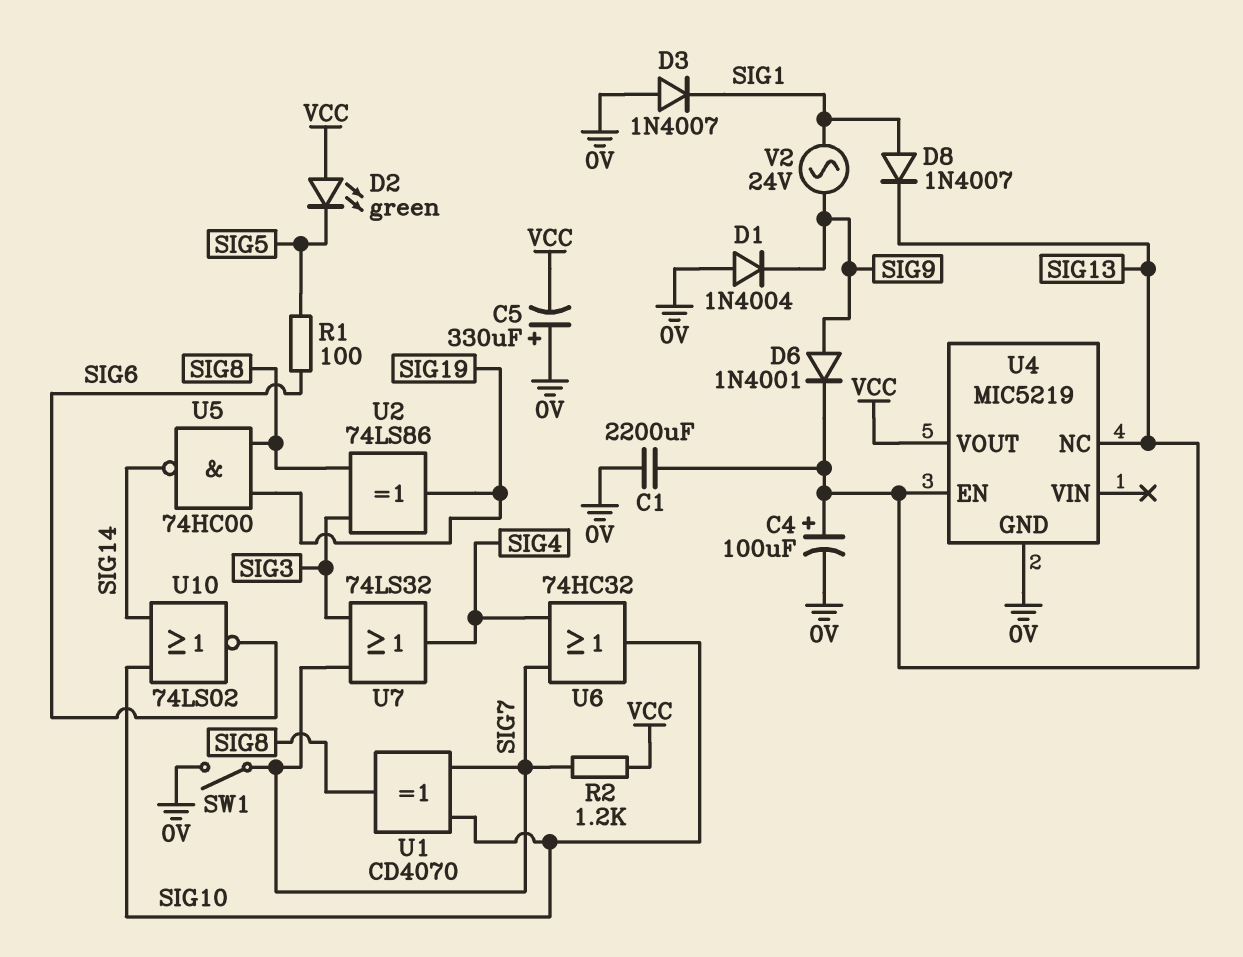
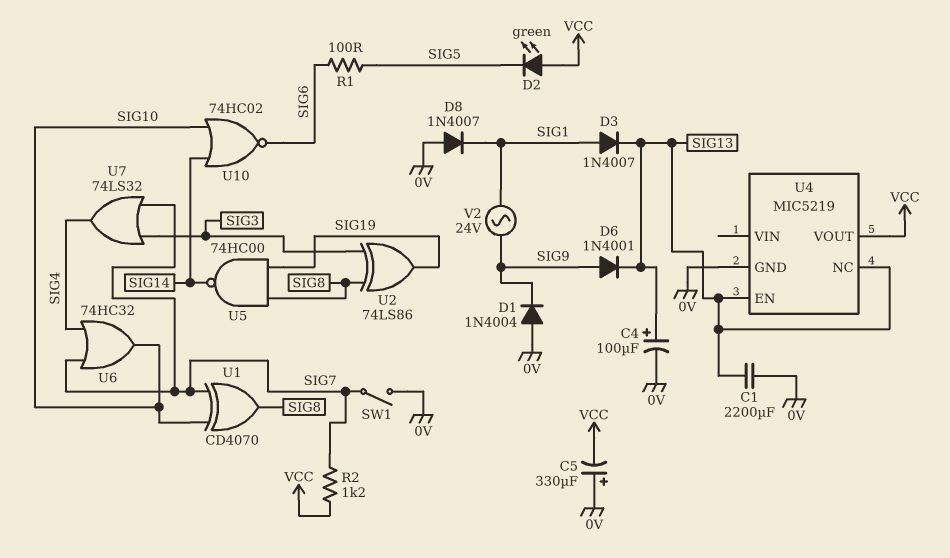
D3: diode 1N4007 (A 0V, K SIG1) -> diode 1N4007 (A SIG1, K SIG13)
D8: diode 1N4007 (A SIG1, K SIG13) -> diode 1N4007 (A 0V, K SIG1)
U10: NOR 74LS02 (in SIG10, in SIG14, out SIG6) -> NOR 74HC02 (in SIG10, in SIG14, out SIG6)

